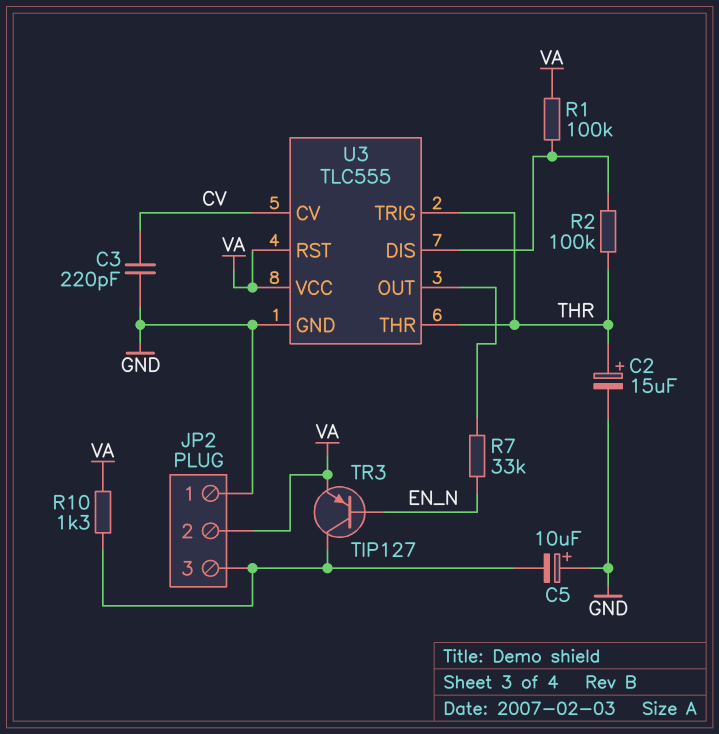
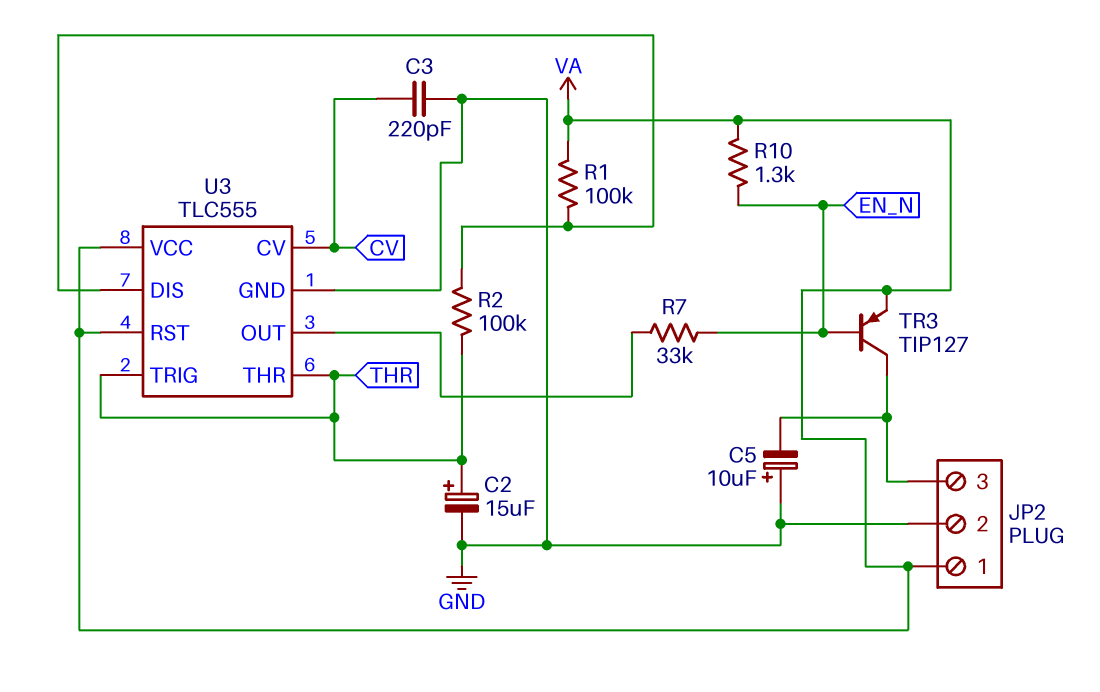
JP2 pin 1: GND -> VA
JP2 pin 2: VA -> GND
R10: 1.3k (JP2/3, VA) -> 1.3k (EN_N, VA)

